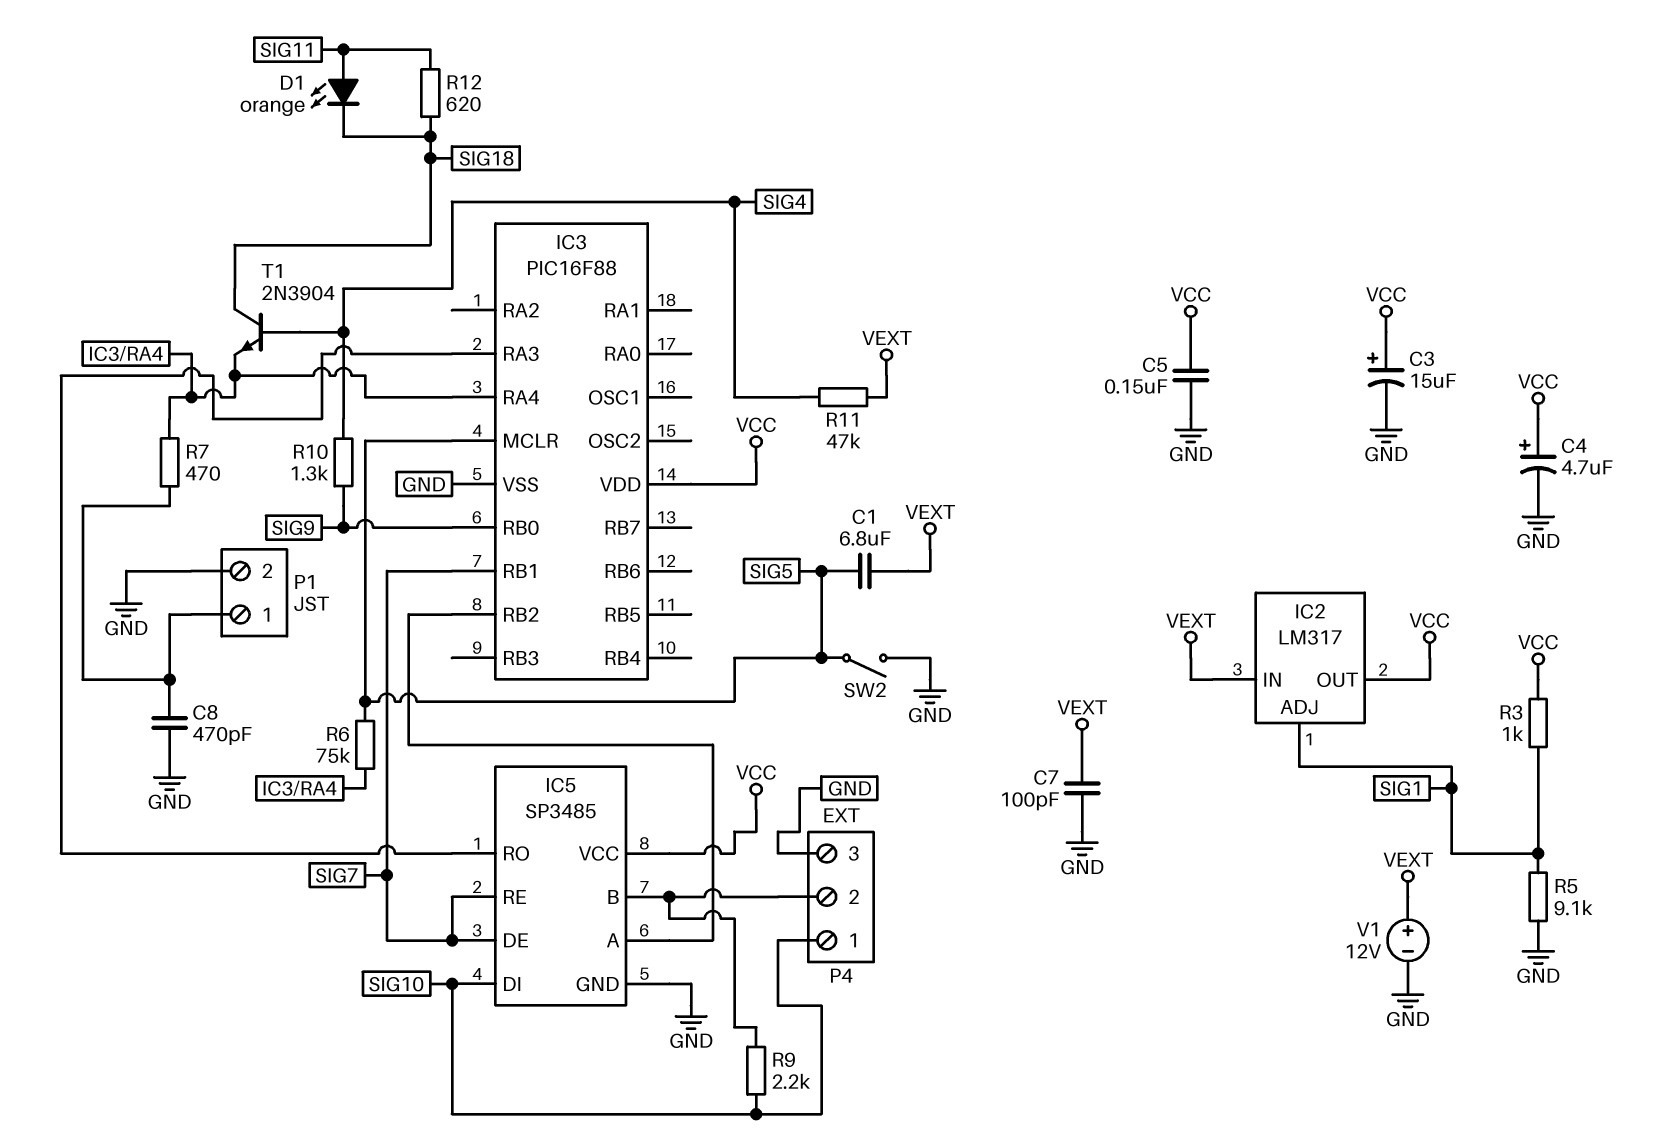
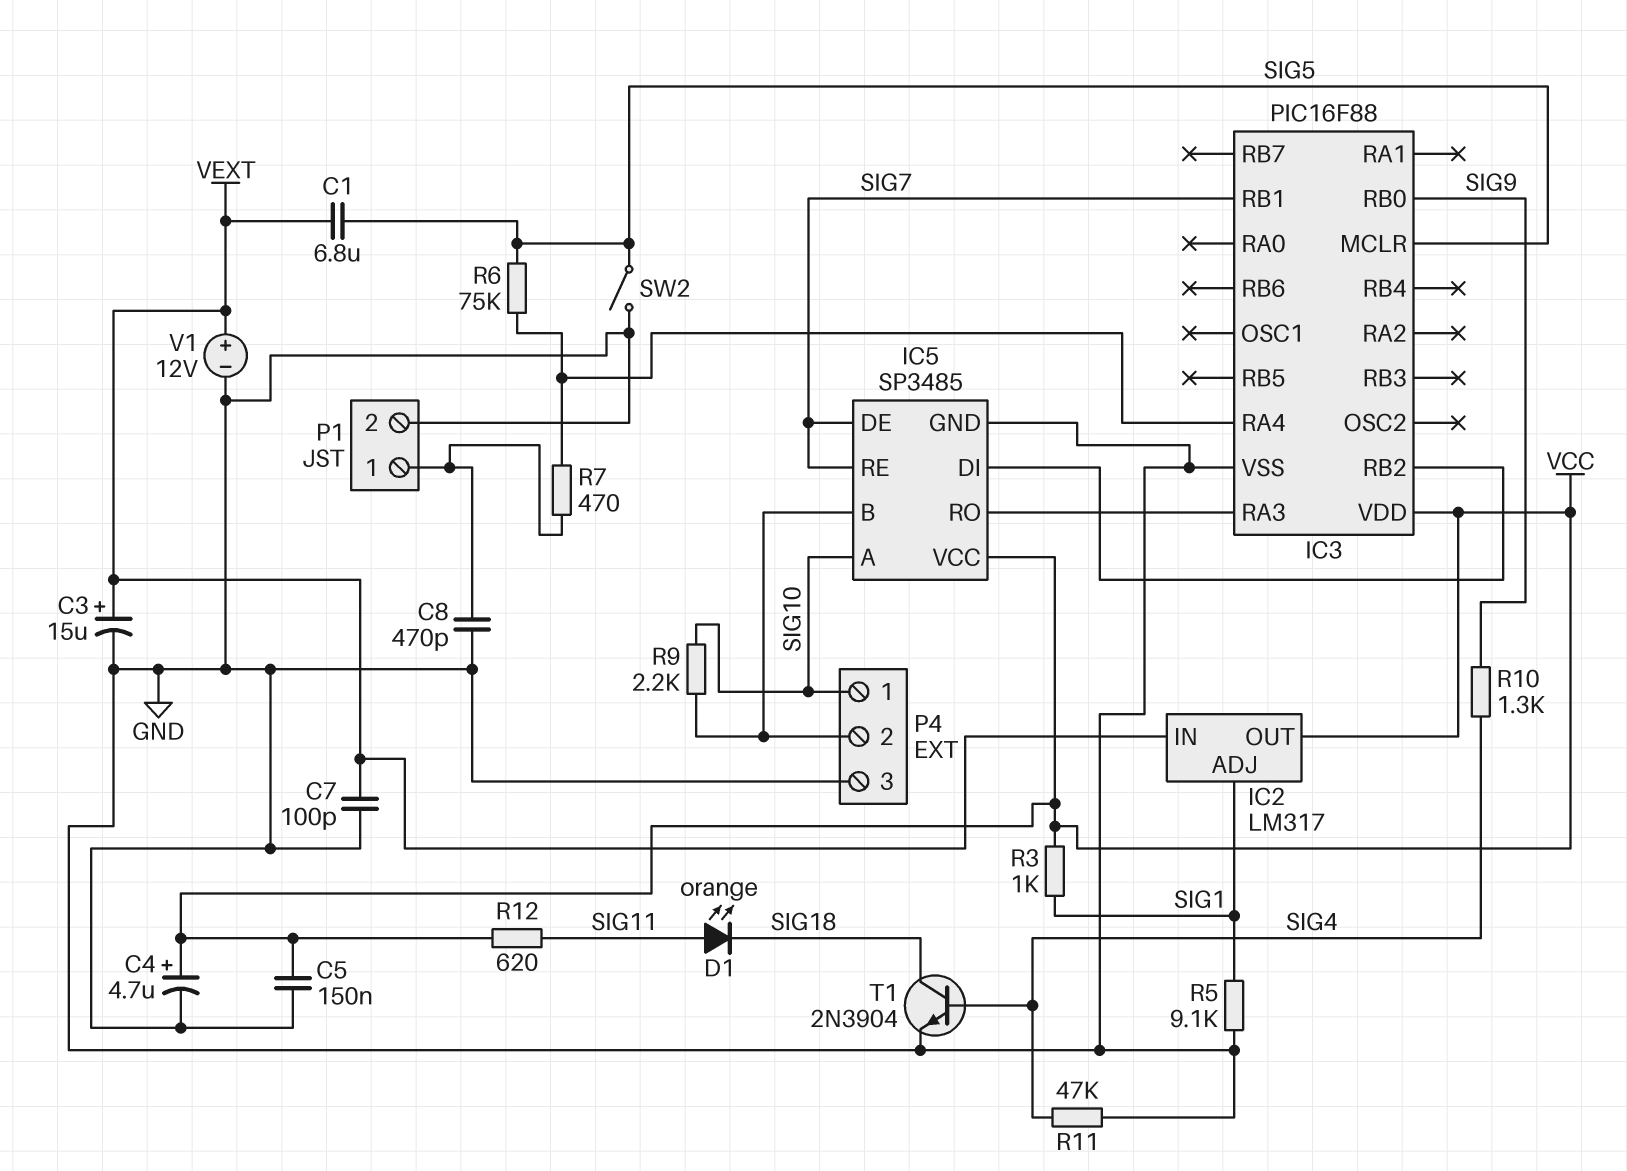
C3: 15uF (plus VCC, minus GND) -> 15uF (plus VEXT, minus GND)
IC5 pin A: IC3/RB2 -> SIG10
IC5 pin DI: SIG10 -> IC3/RB2
R11: 47k (SIG4, VEXT) -> 47k (GND, SIG4)
R12: 620 (SIG11, SIG18) -> 620 (SIG11, VCC)
T1: NPN 2N3904 (B SIG4, C SIG18, E IC3/RA4) -> NPN 2N3904 (B SIG4, C SIG18, E GND)

